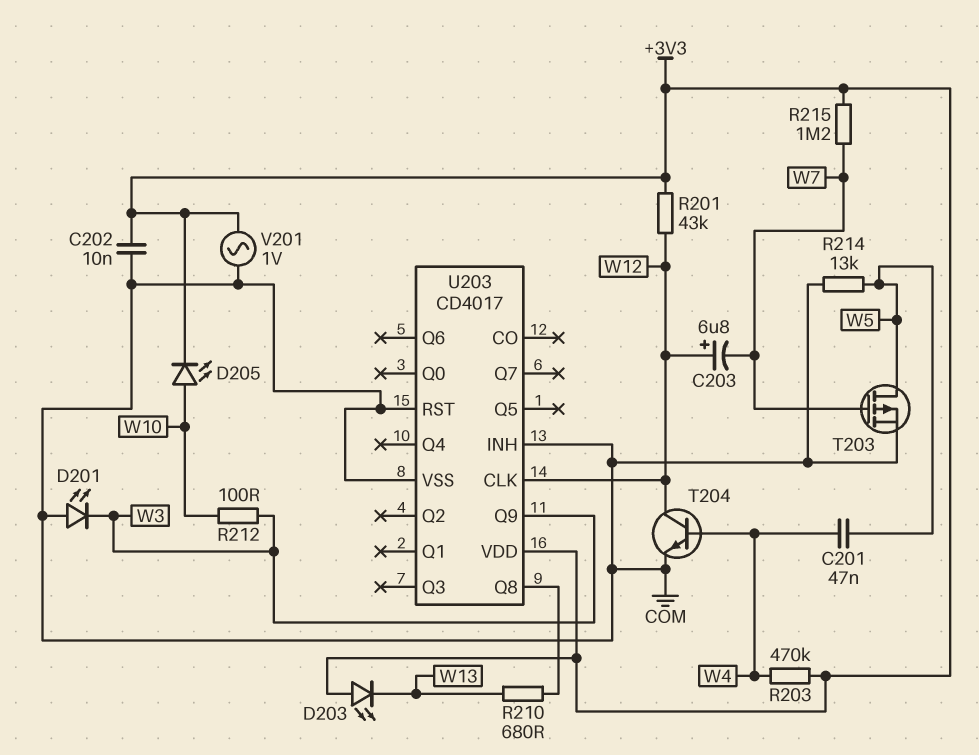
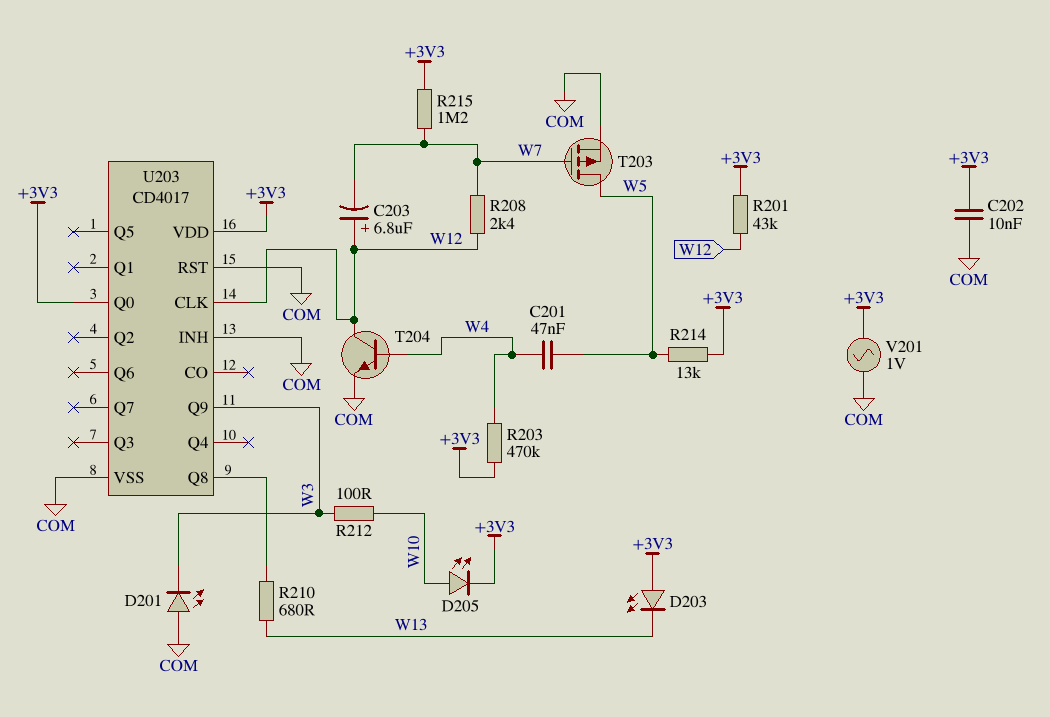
R208: none -> 2.4k (W7, W12)
R214: 13k (COM, W5) -> 13k (+3V3, W5)
U203 pin Q0: none -> +3V3

